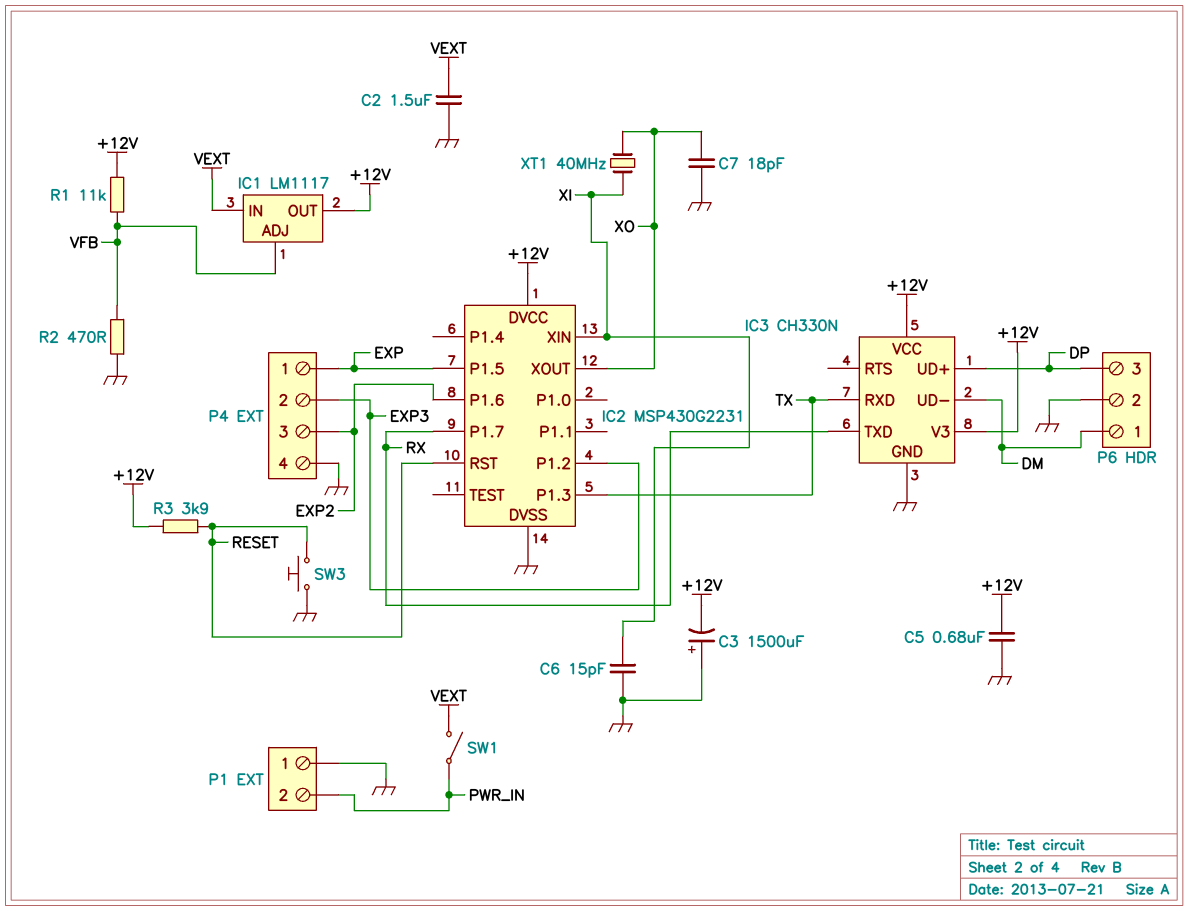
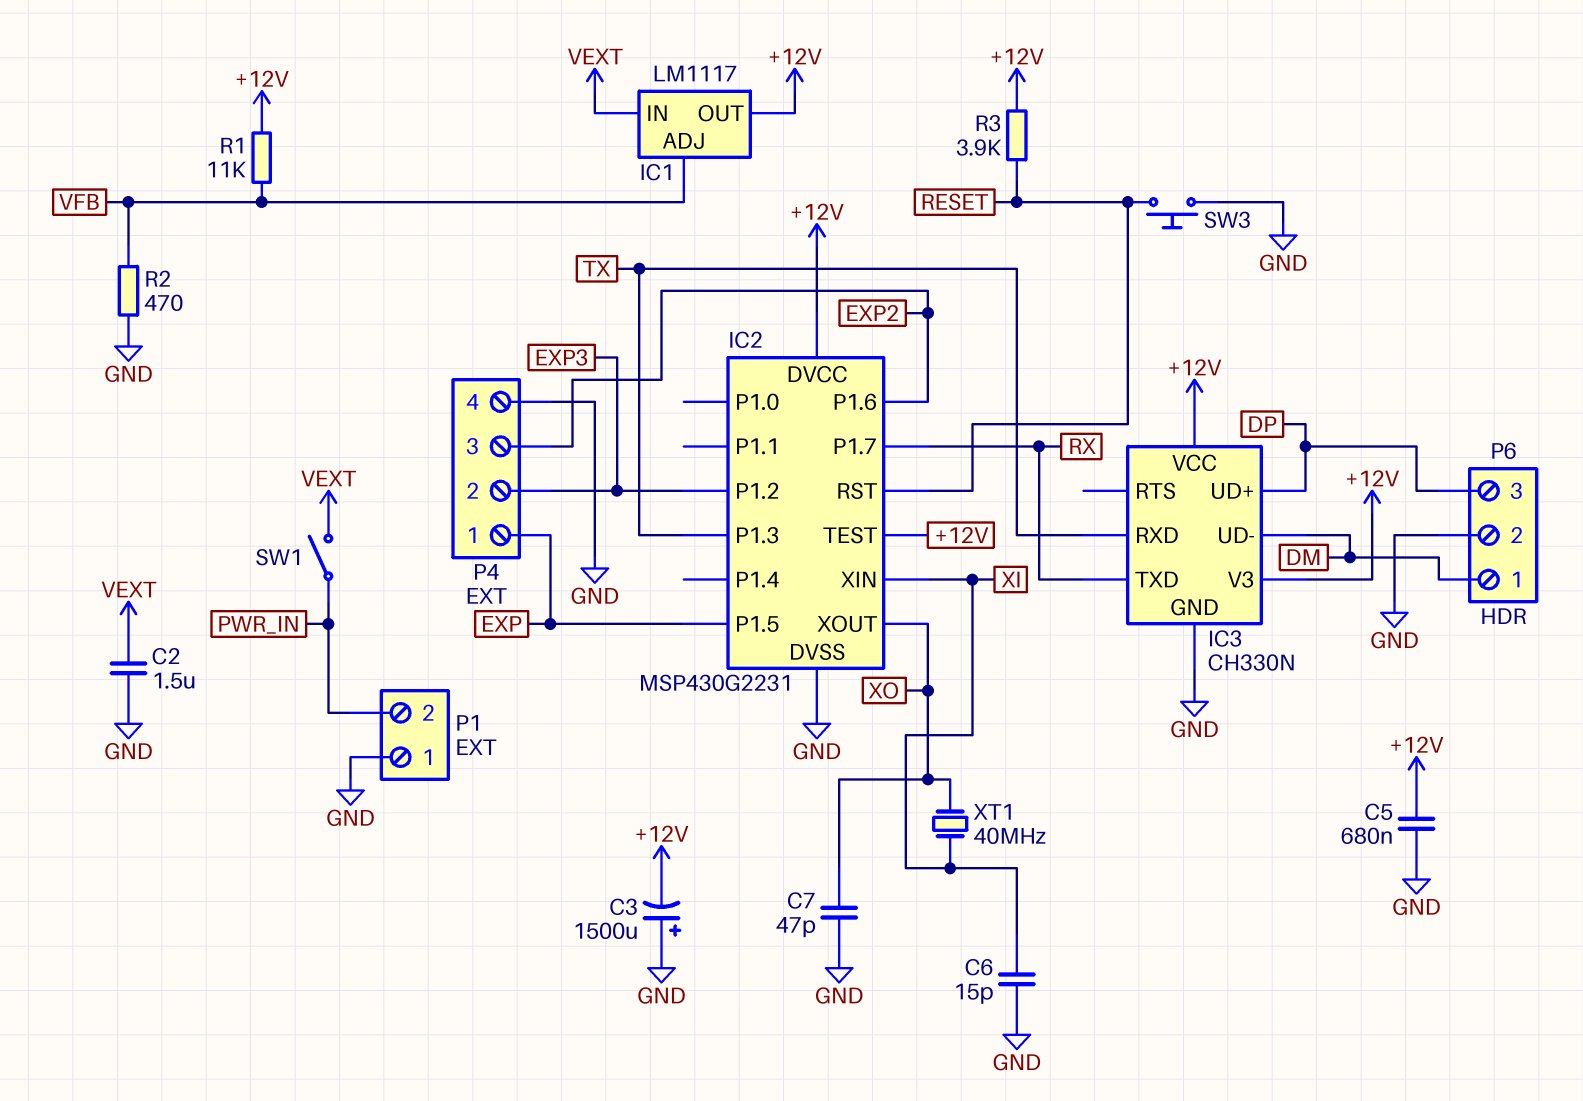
C7: 18pF (GND, XO) -> 47pF (GND, XO)
IC2 pin TEST: none -> +12V

